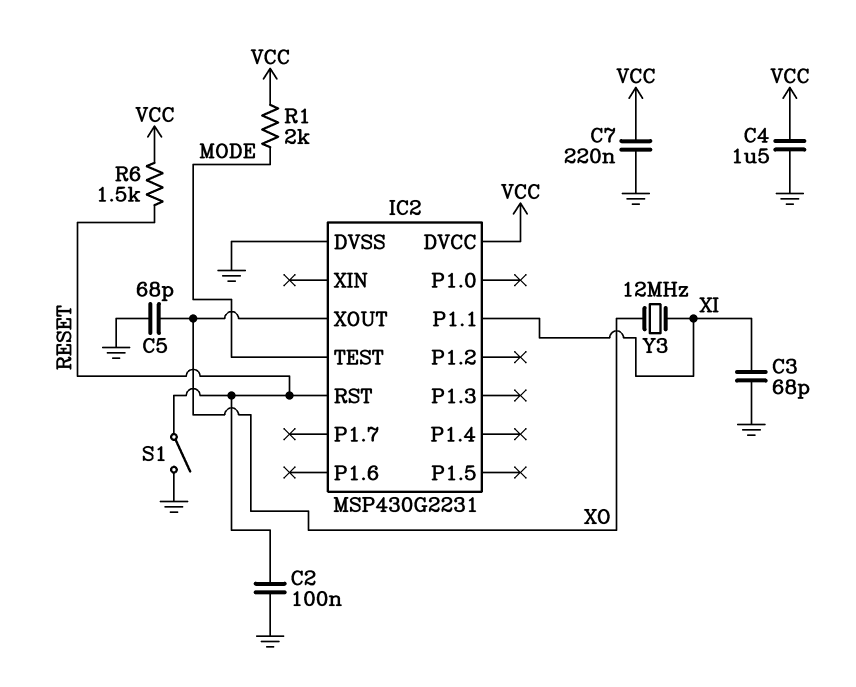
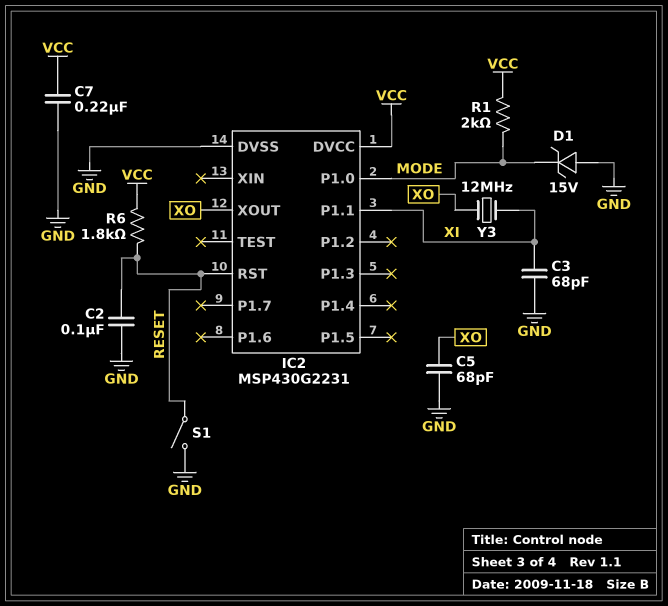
C4: 1.5uF (GND, VCC) -> none
D1: none -> zener 15V (A GND, K MODE)
IC2 pin P1.0: none -> MODE
IC2 pin TEST: MODE -> none
R6: 1.5k (RESET, VCC) -> 1.8k (RESET, VCC)

